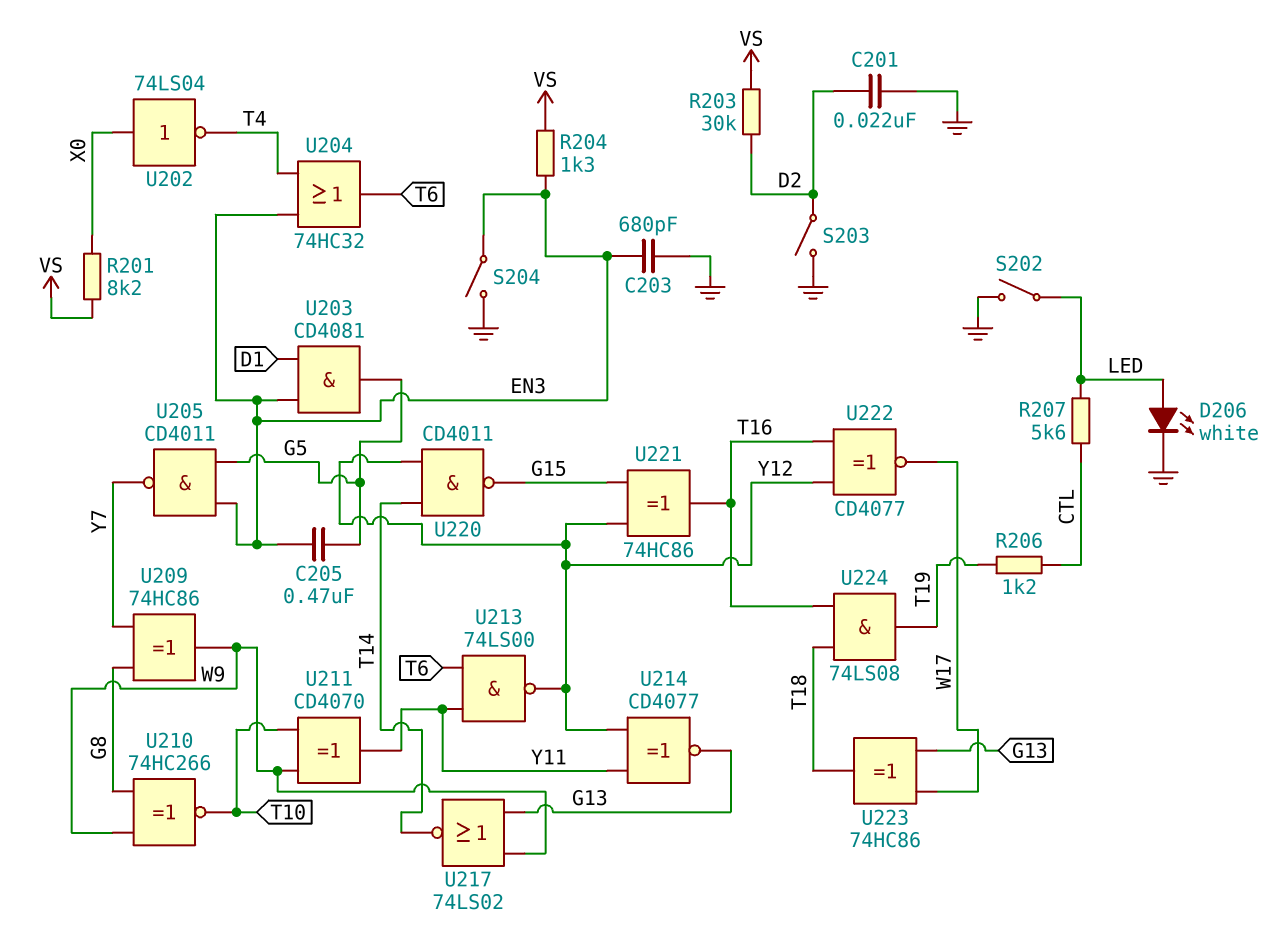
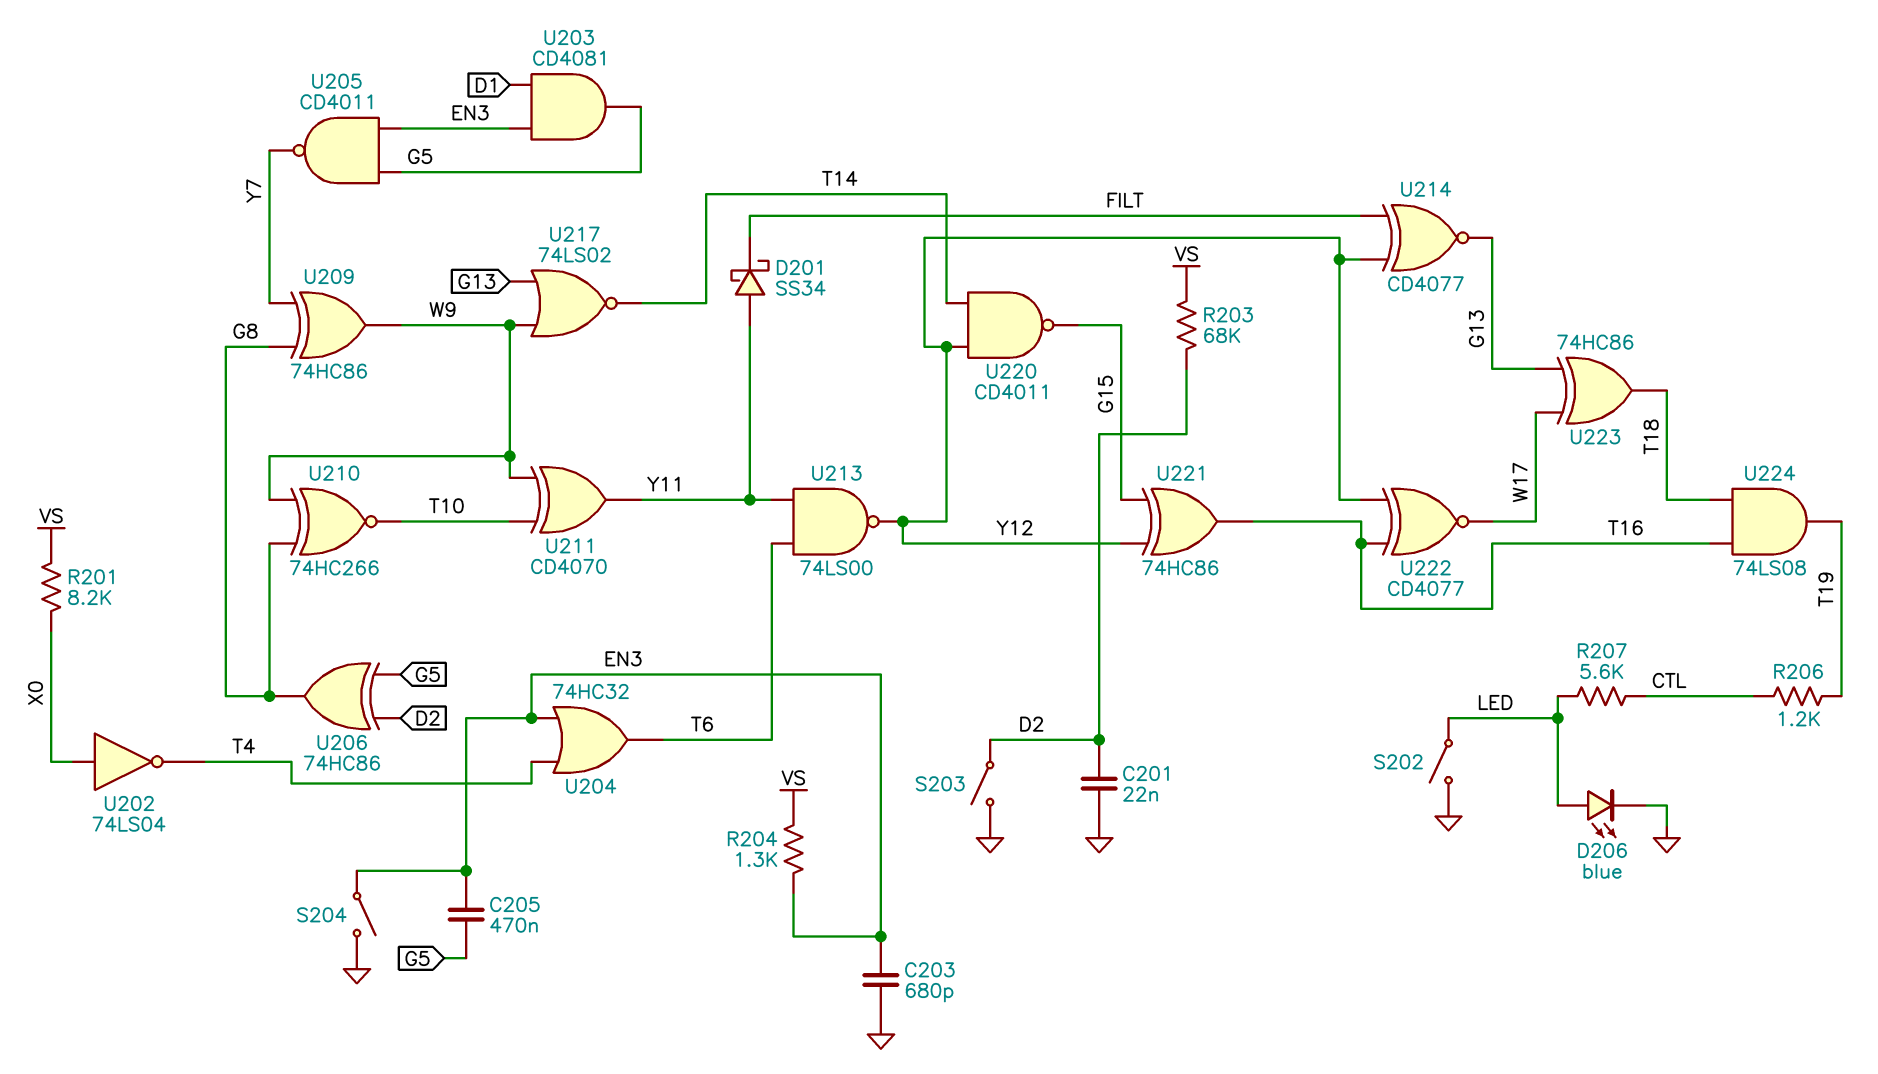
D201: none -> schottky SS34 (A Y11, K FILT)
D206: LED white (A LED, K GND) -> LED blue (A LED, K GND)
R203: 30k (D2, VS) -> 68k (D2, VS)
U206: none -> XOR 74HC86 (in D2, in G5, out G8)
U214: XNOR CD4077 (in Y11, in Y12, out G13) -> XNOR CD4077 (in FILT, in Y12, out G13)

